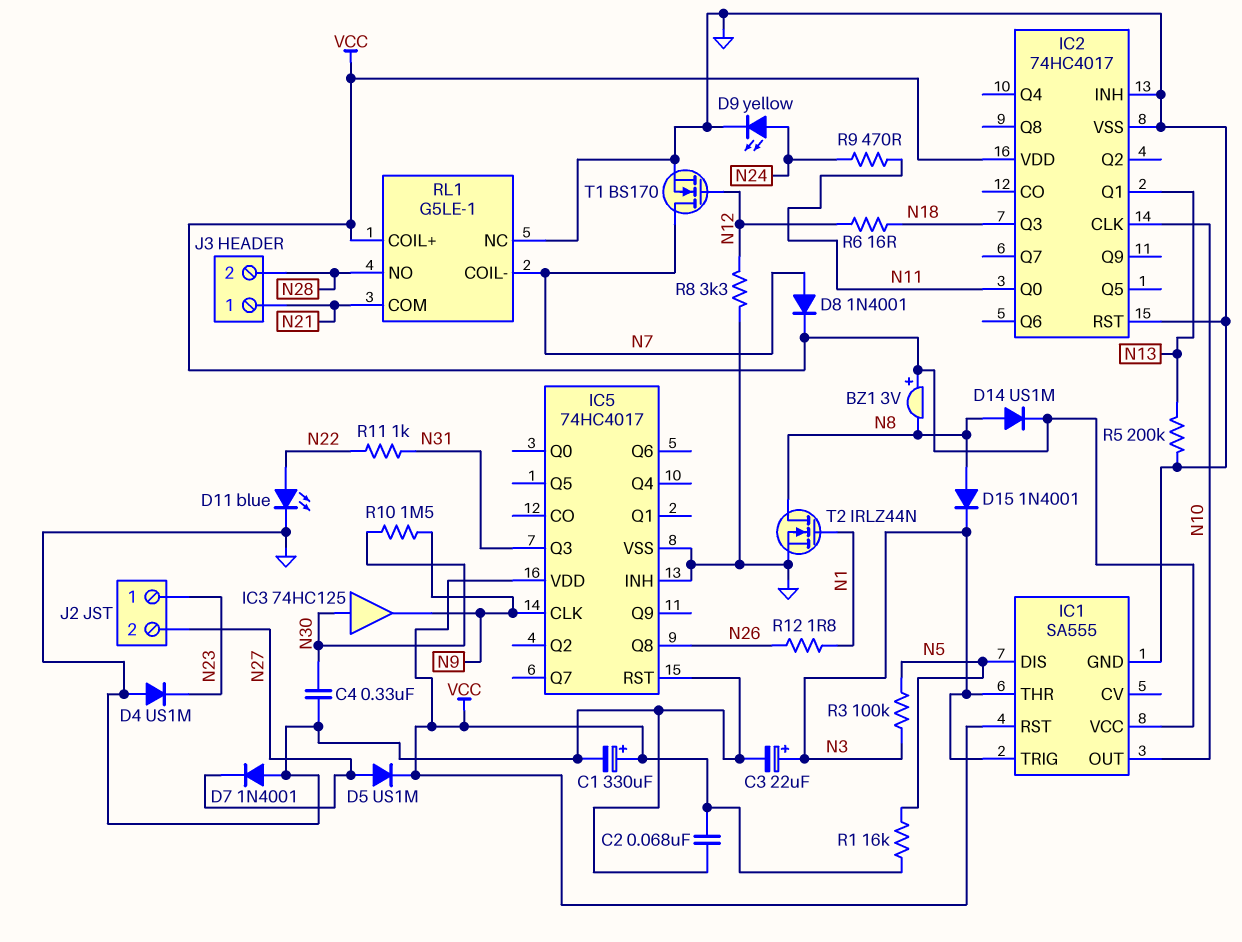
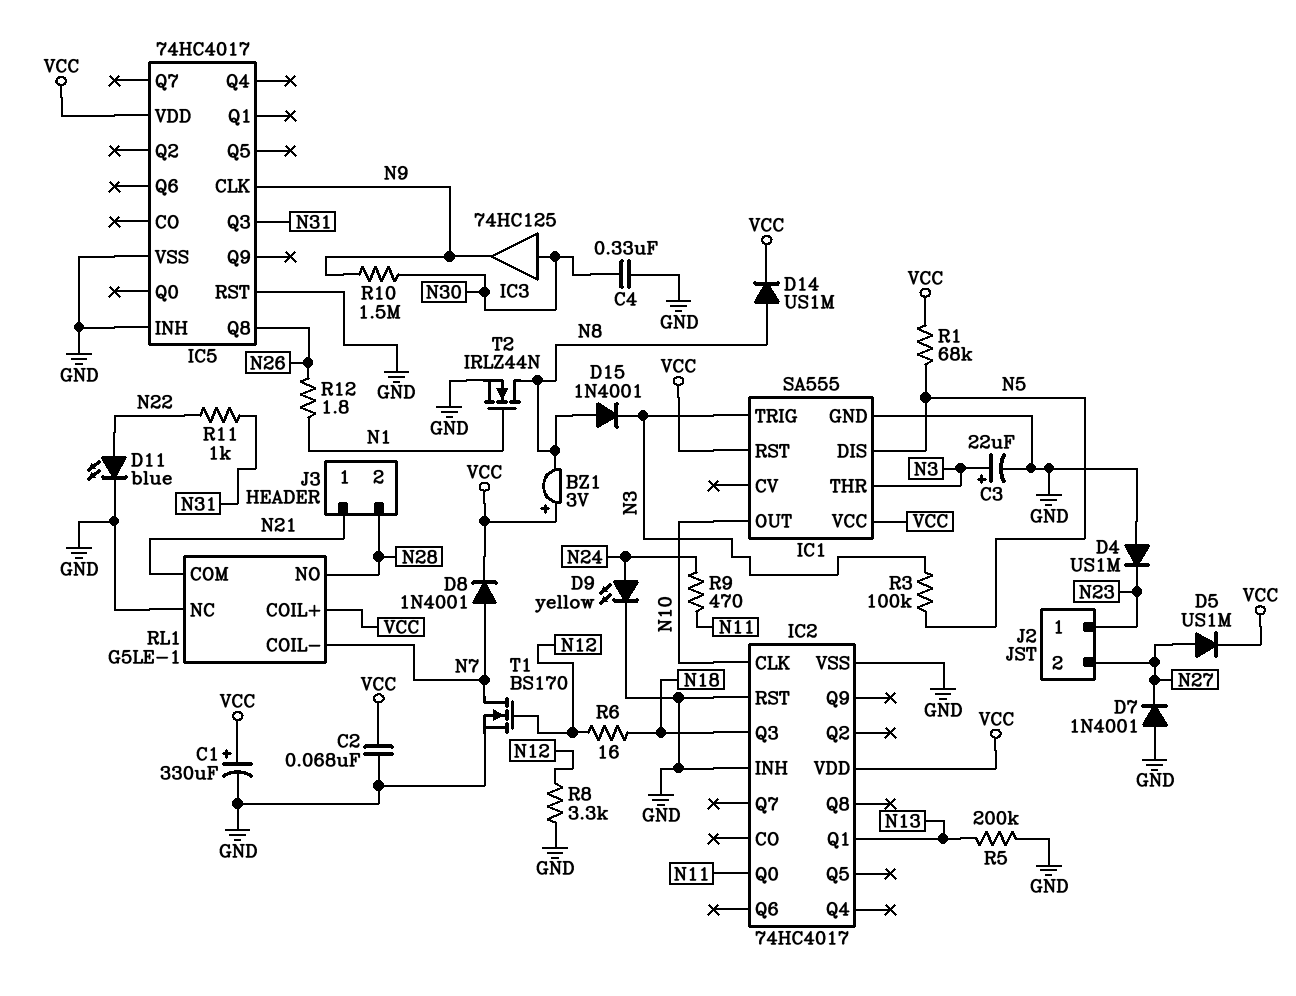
R1: 16k (N5, VCC) -> 68k (N5, VCC)

